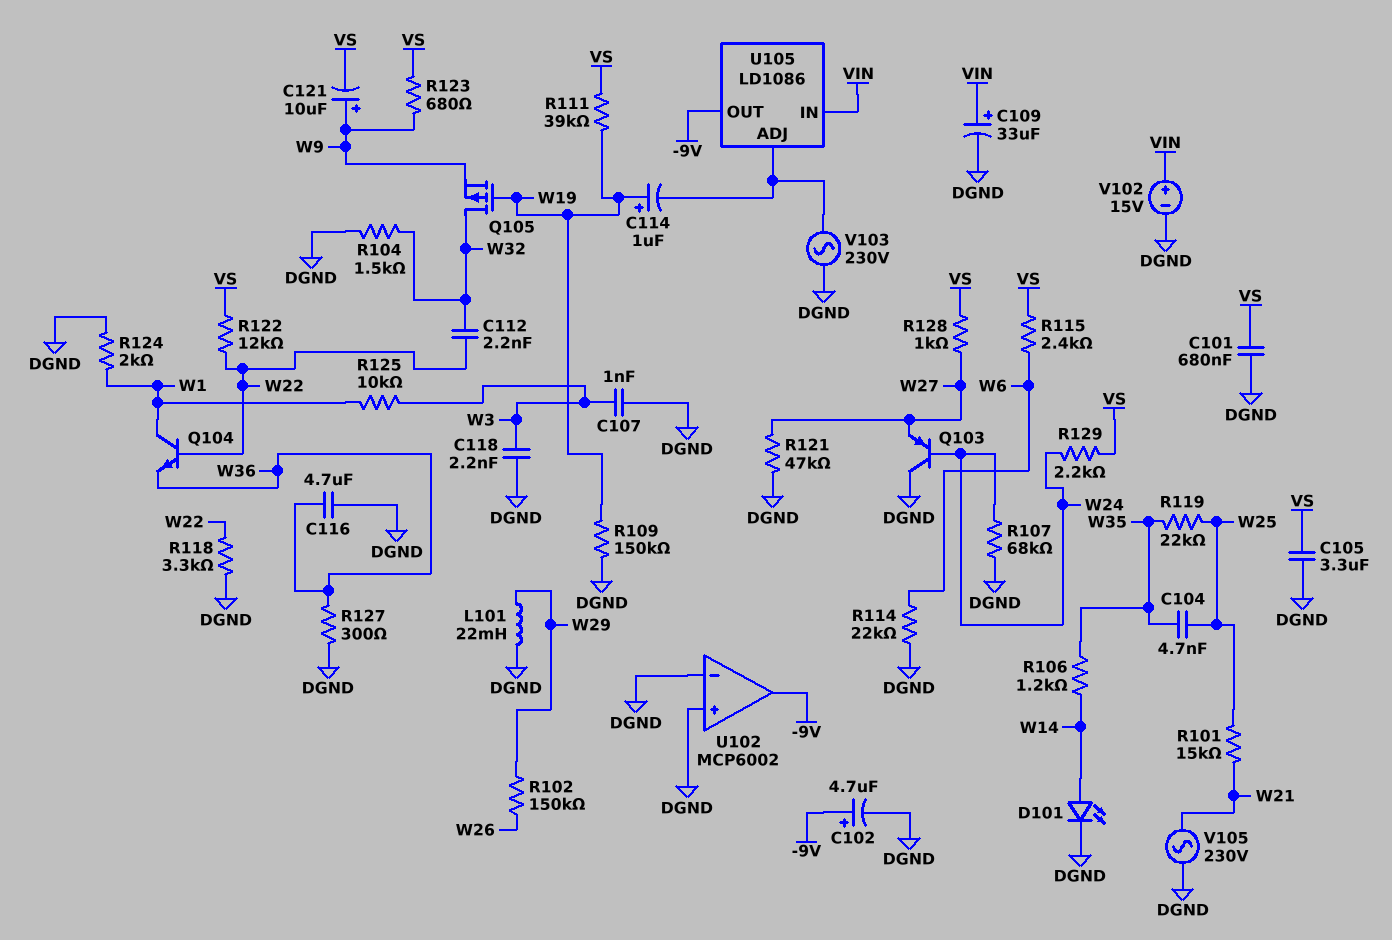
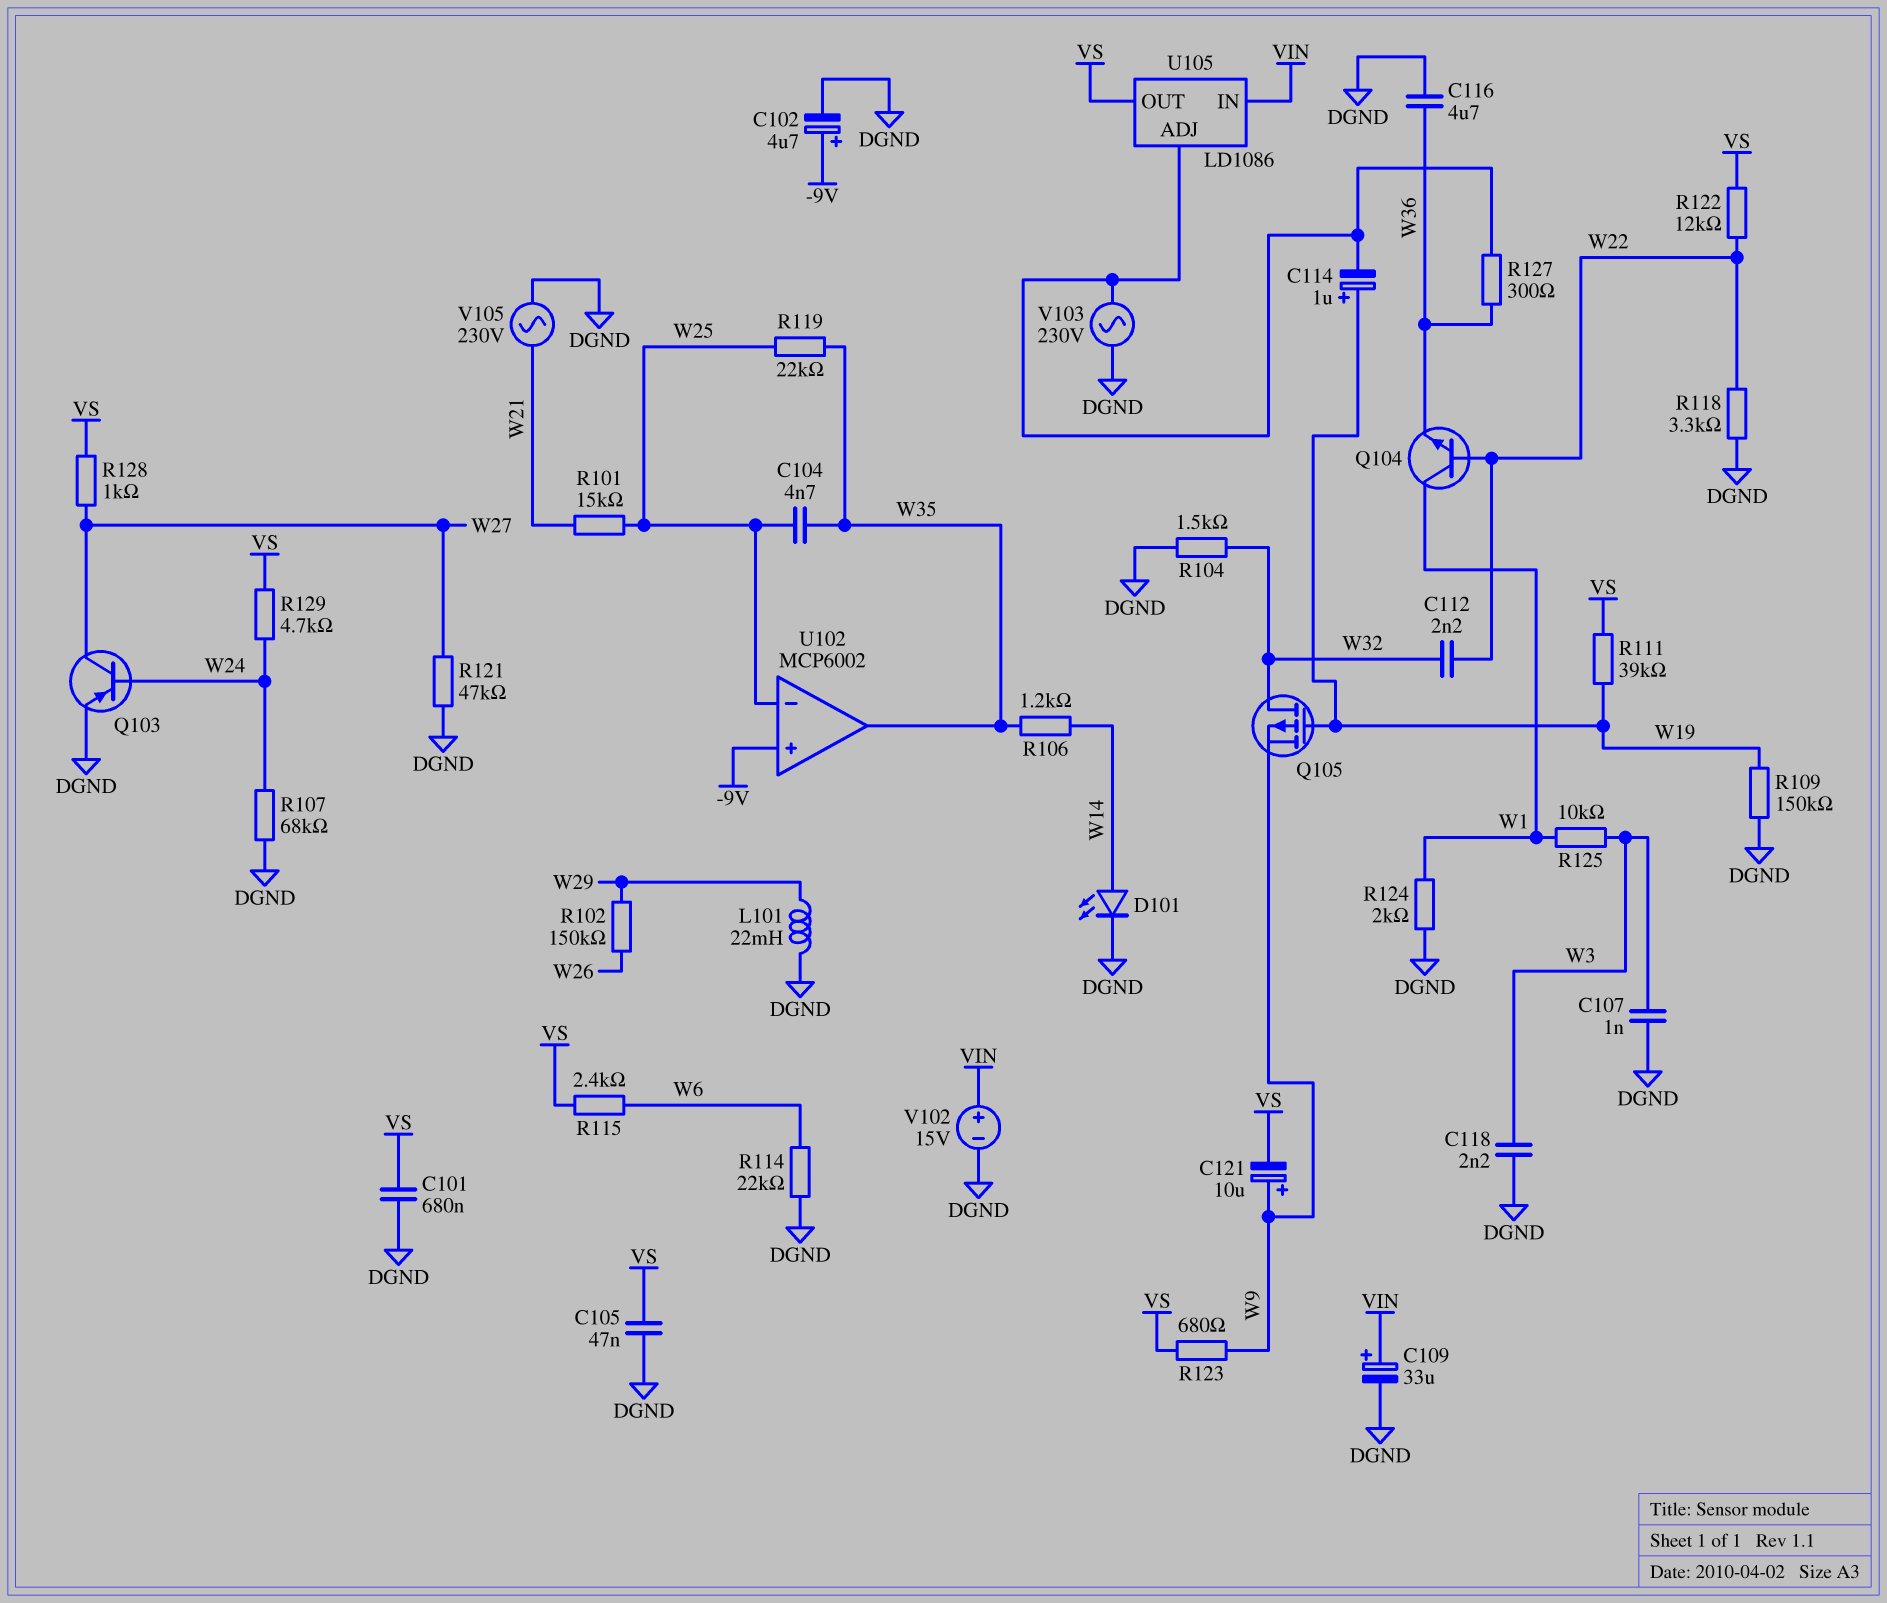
C105: 3.3uF (DGND, VS) -> 47nF (DGND, VS)
Q103: PNP (B W24, C DGND, E W27) -> PNP (B W24, C W27, E DGND)
R127: 300 (DGND, W36) -> 300 (U105/ADJ, W36)
R129: 2.2k (VS, W24) -> 4.7k (VS, W24)
U102 pin in+: DGND -> -9V
U102 pin in-: DGND -> W25
U102 pin out: -9V -> W35
U105 pin OUT: -9V -> VS

